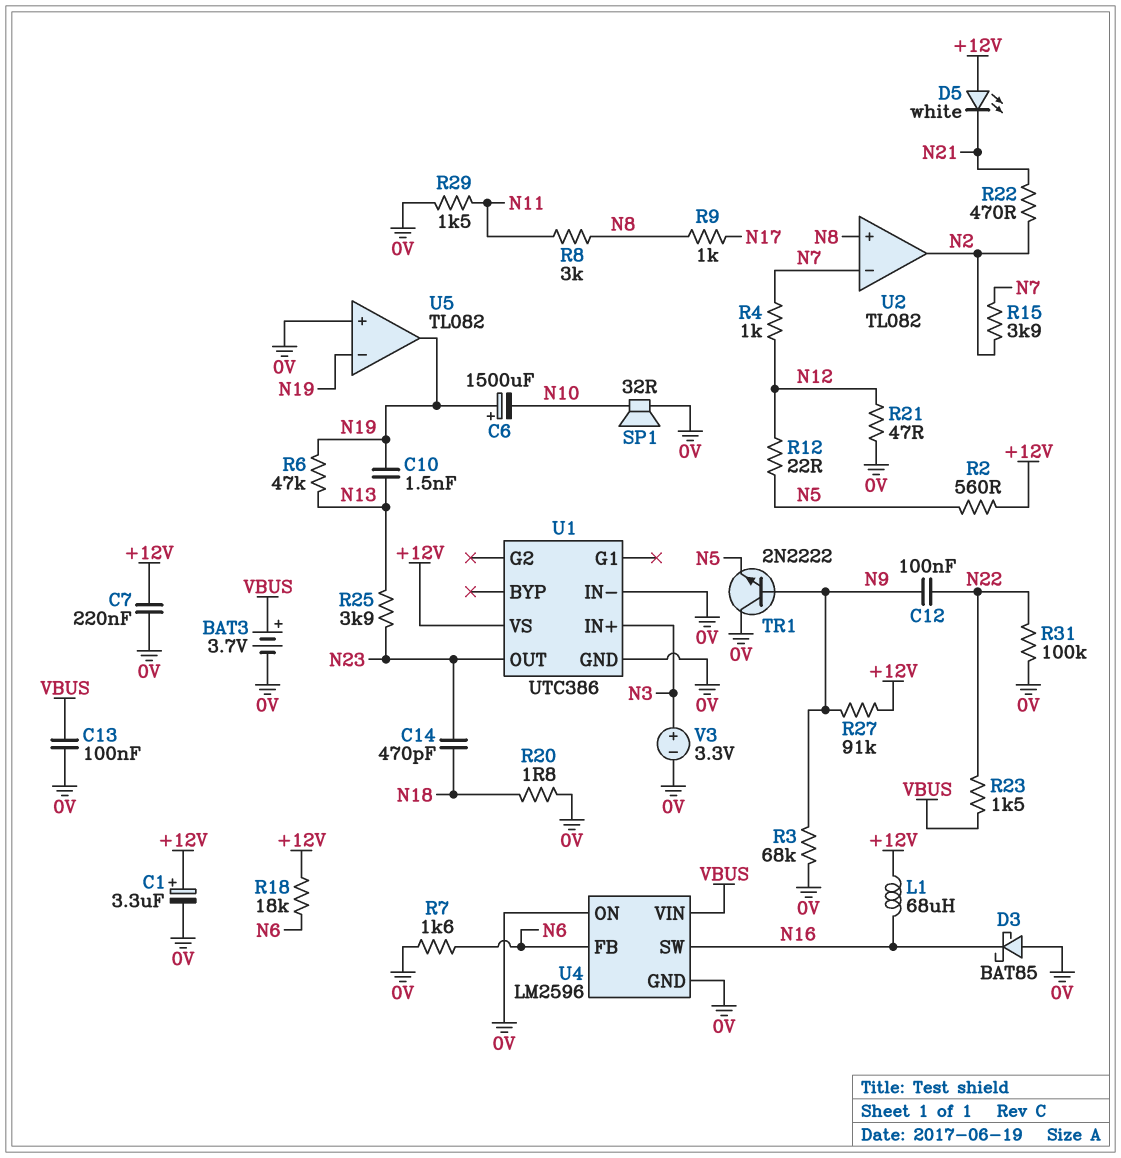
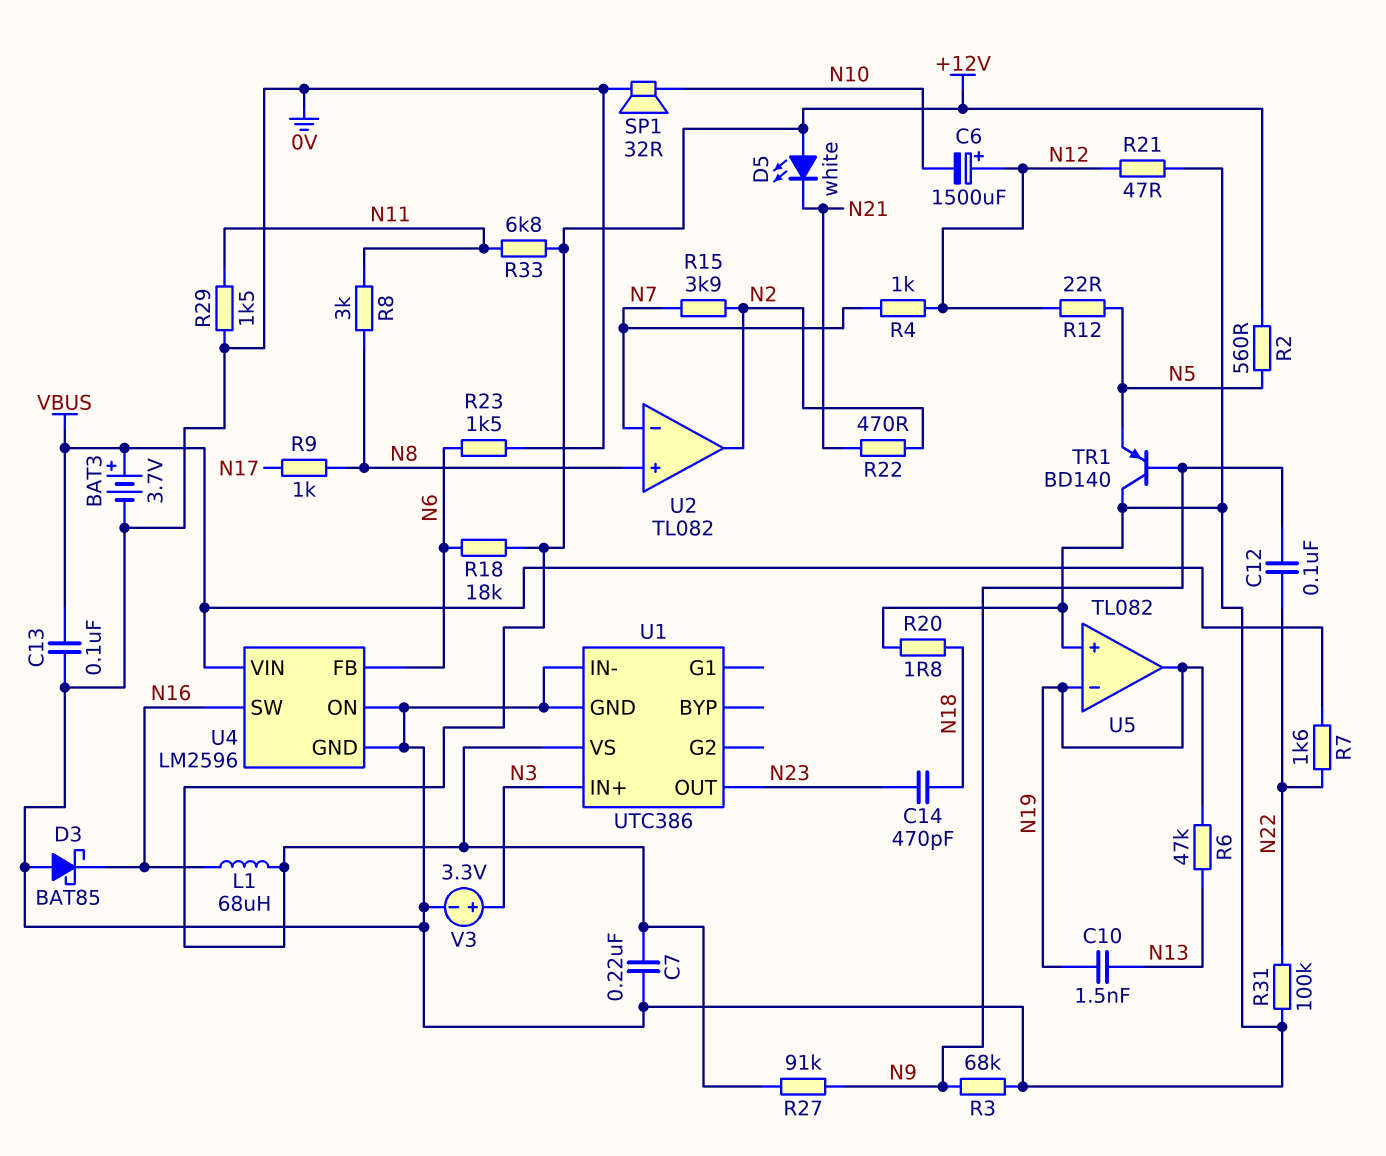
C1: 3.3uF (plus +12V, minus 0V) -> none
C6: 1500uF (plus N19, minus N10) -> 1500uF (plus N12, minus N10)
R7: 1.6k (0V, N6) -> 1.6k (N22, VBUS)
R23: 1.5k (N22, VBUS) -> 1.5k (0V, N6)
R25: 3.9k (N13, N23) -> none
R33: none -> 6.8k (+12V, N11)
TR1: NPN 2N2222 (B N9, C 0V, E N5) -> PNP BD140 (B N9, C 0V, E N5)

